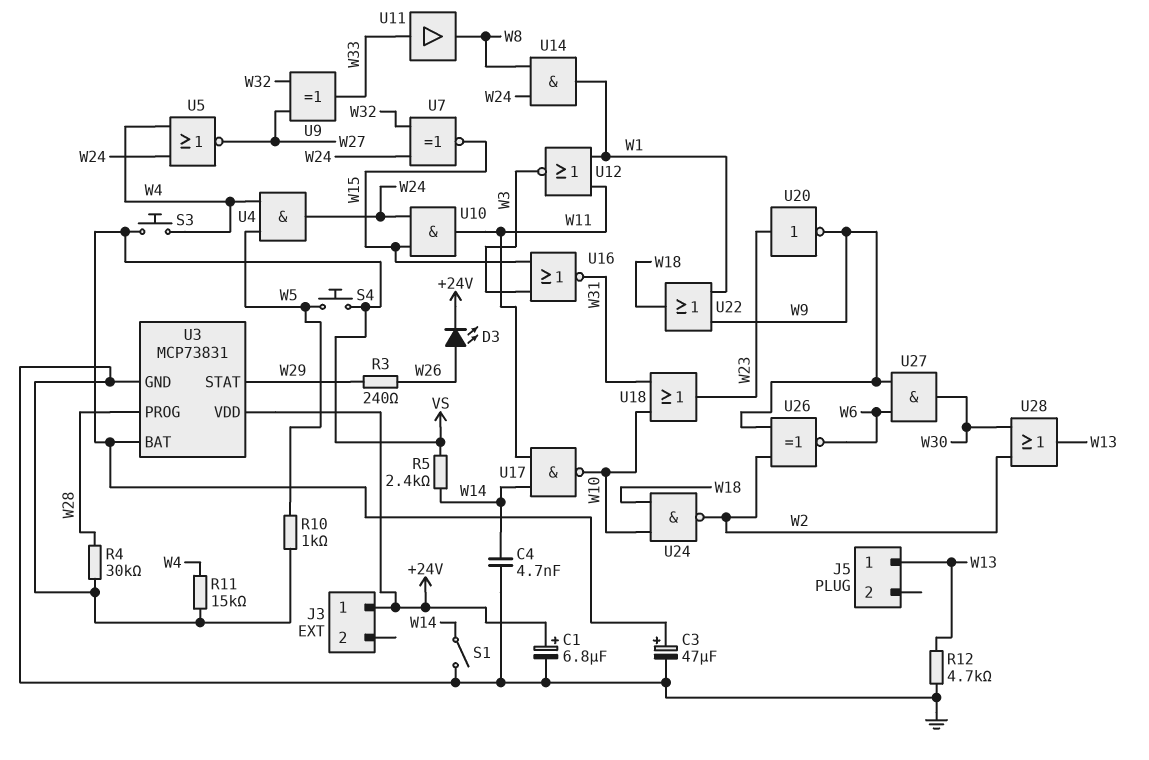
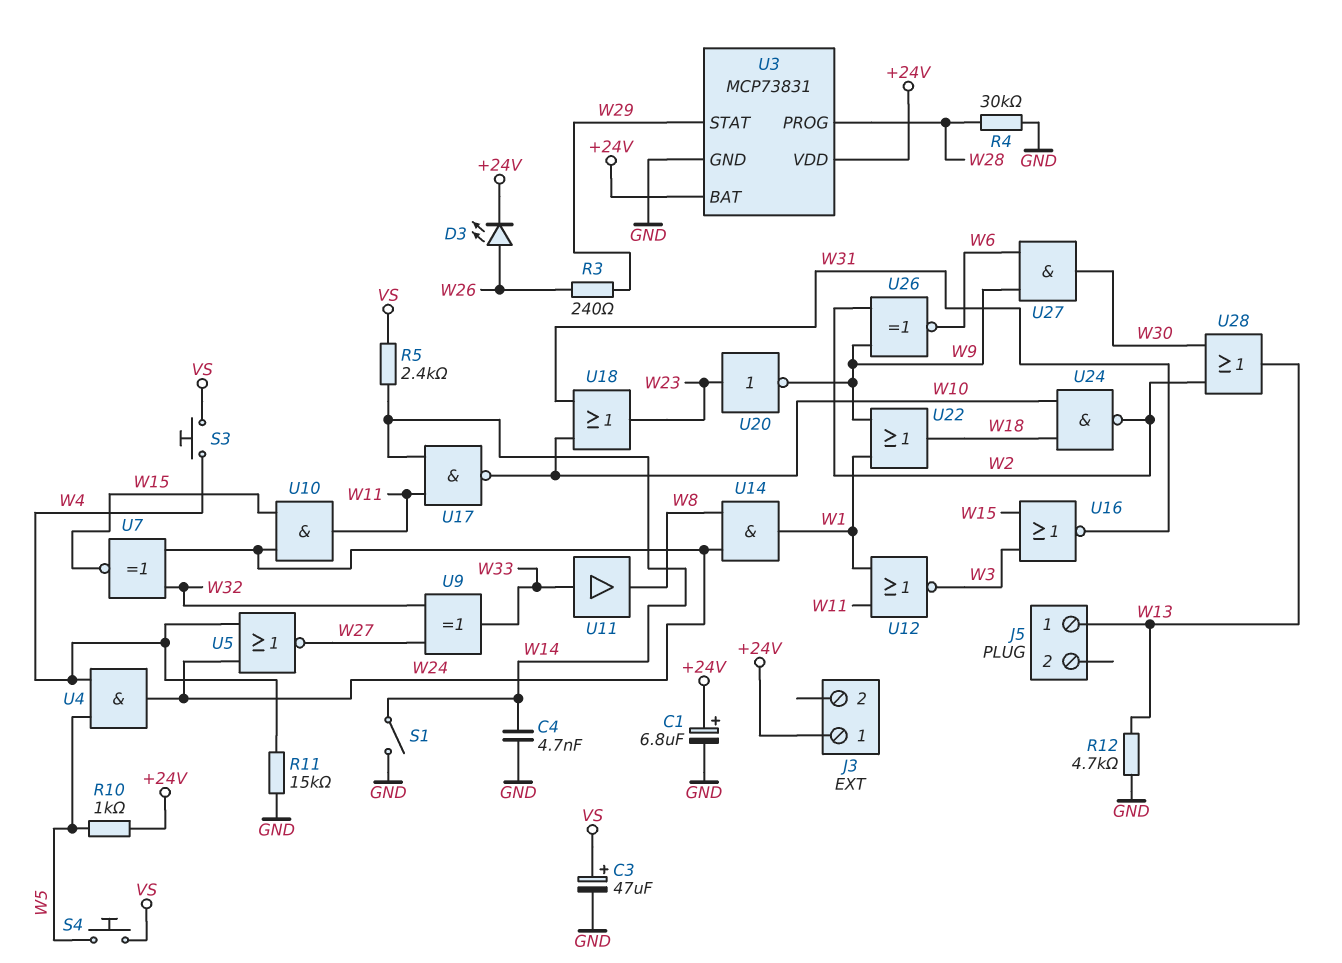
R10: 1k (GND, W5) -> 1k (+24V, W5)
U3 pin BAT: VS -> +24V

